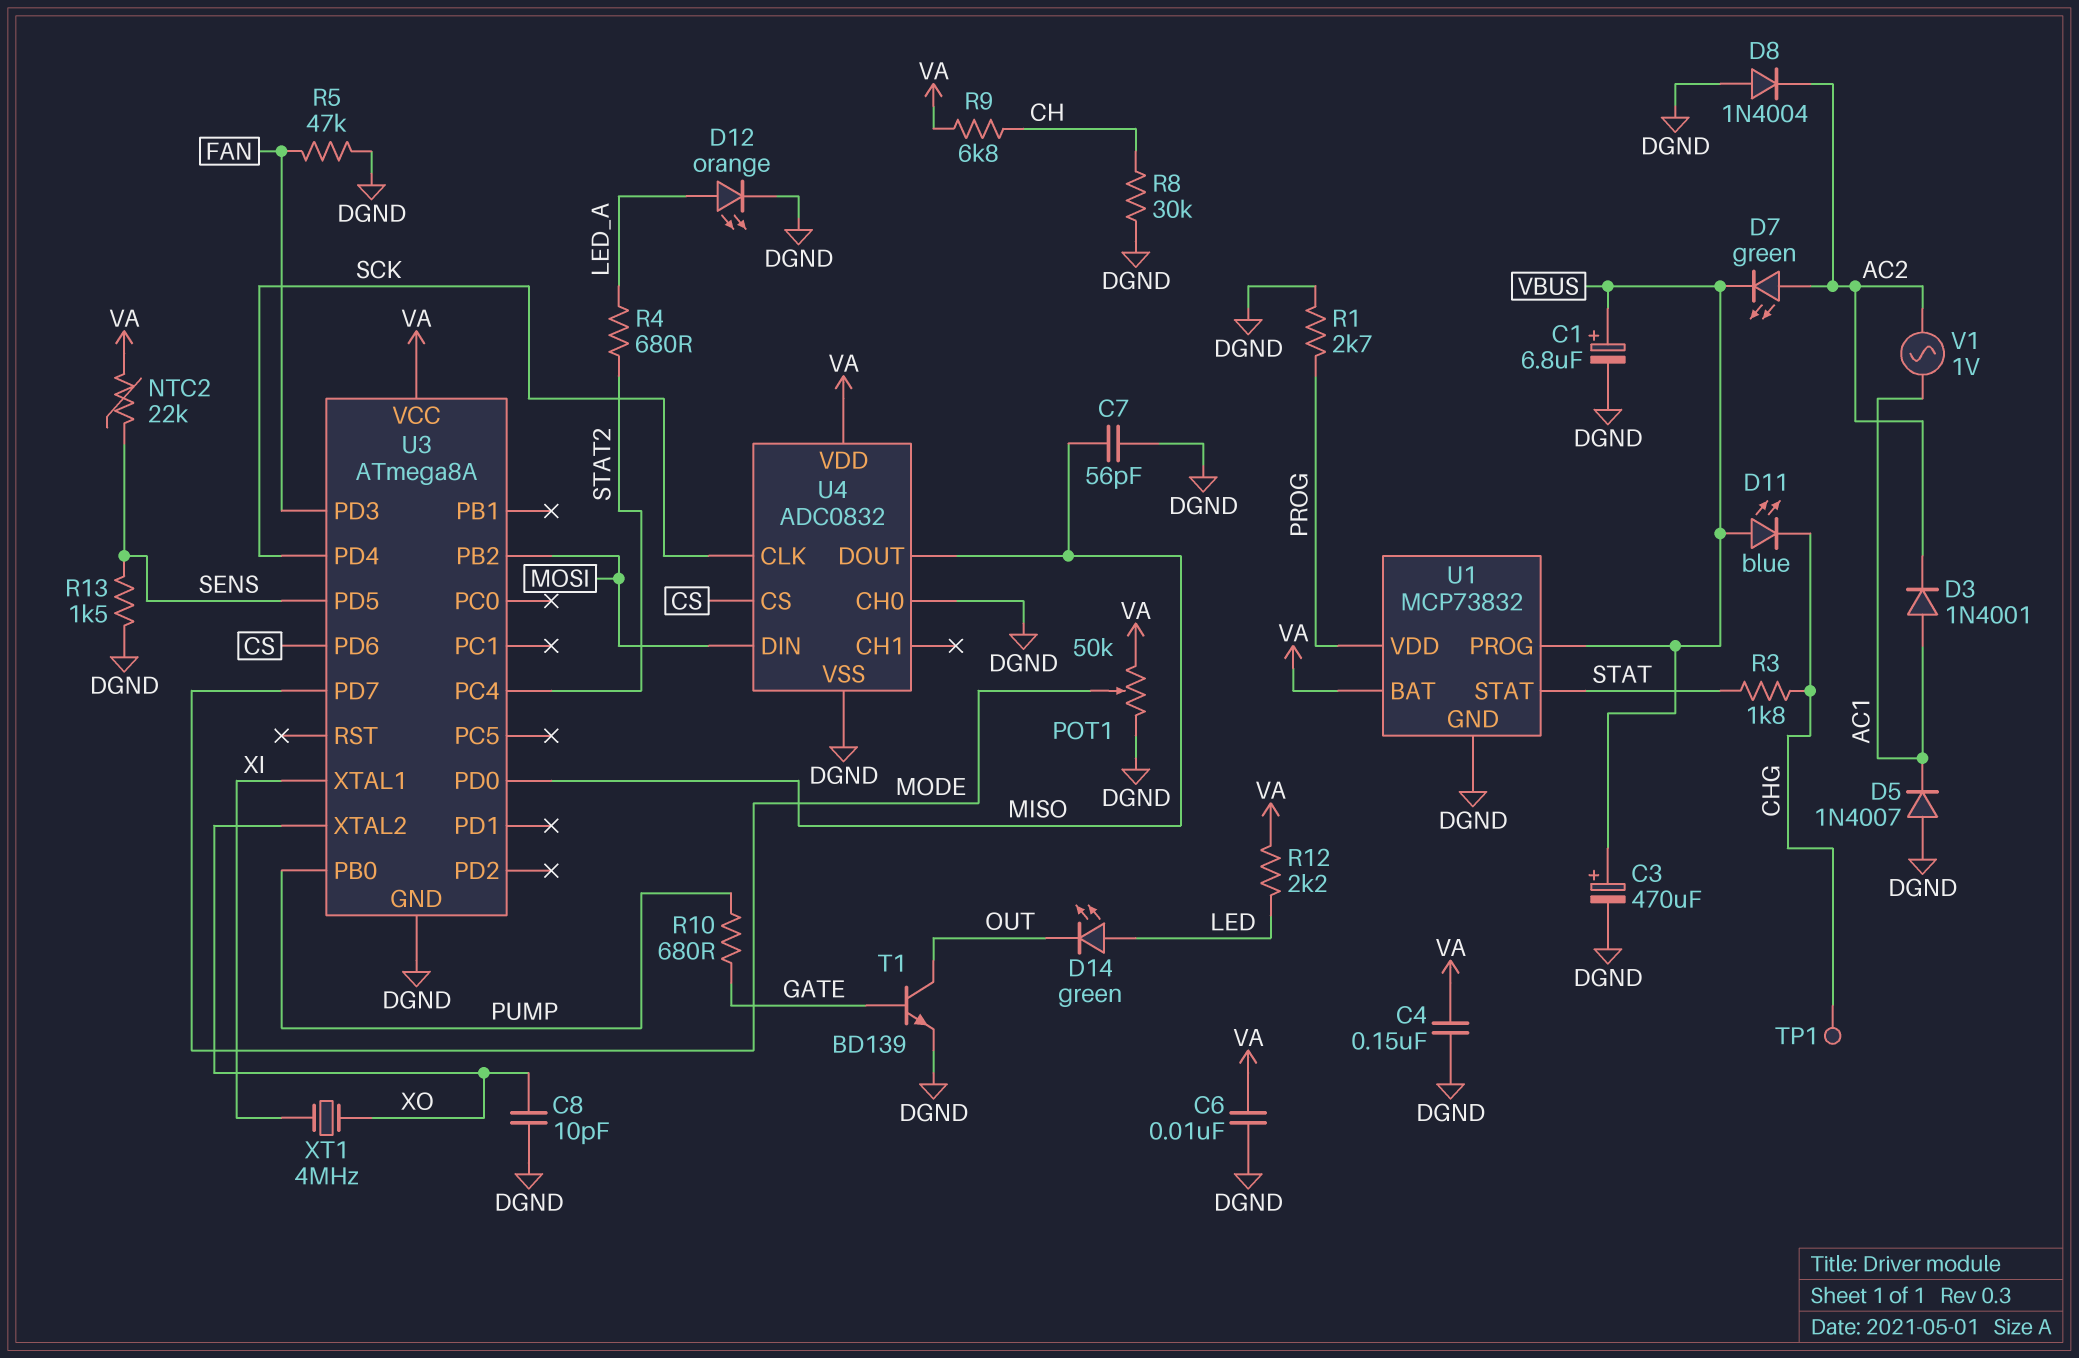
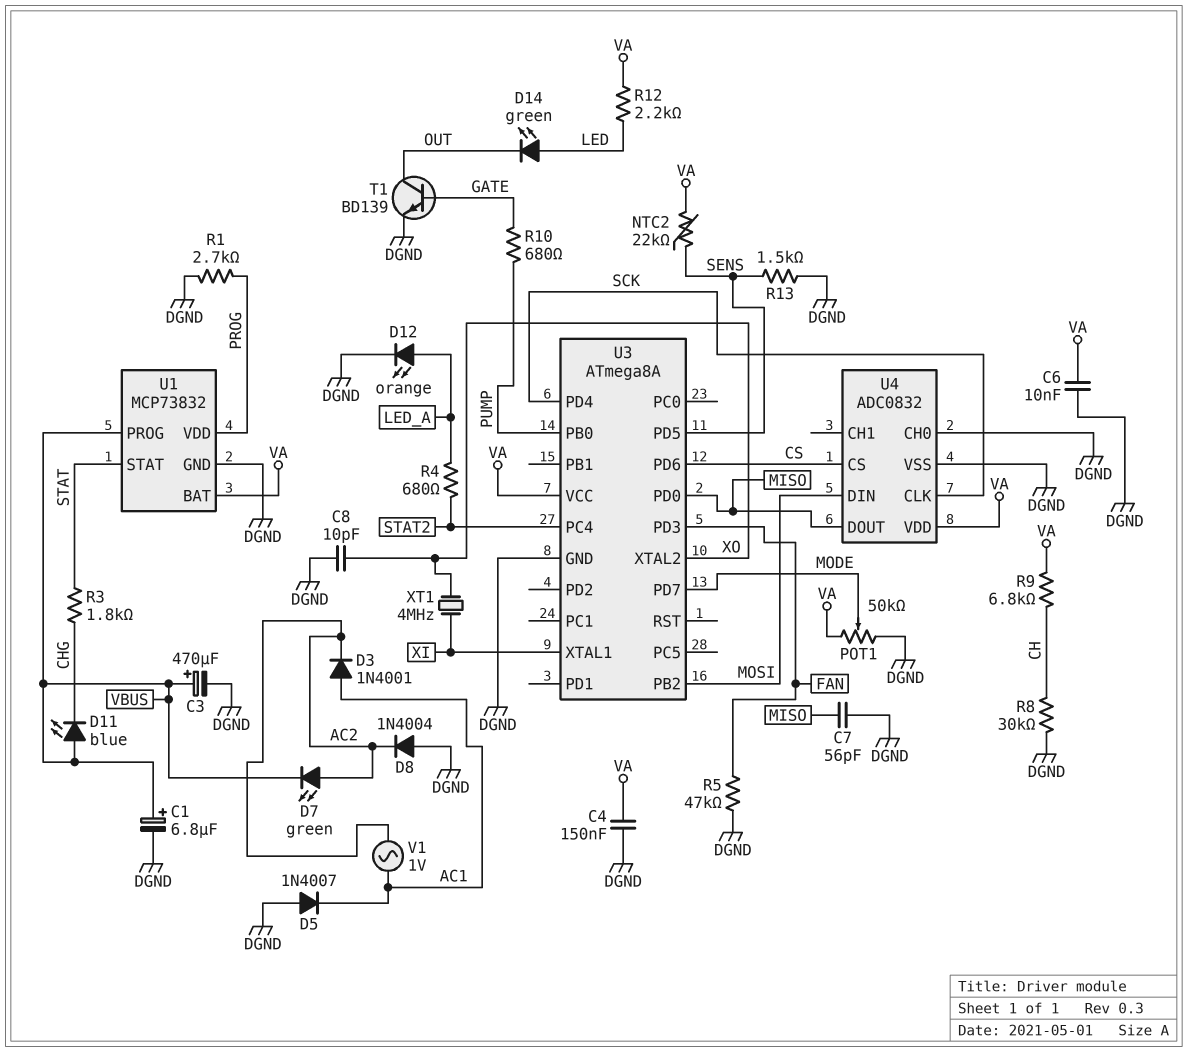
TP1: test point (CHG) -> none

